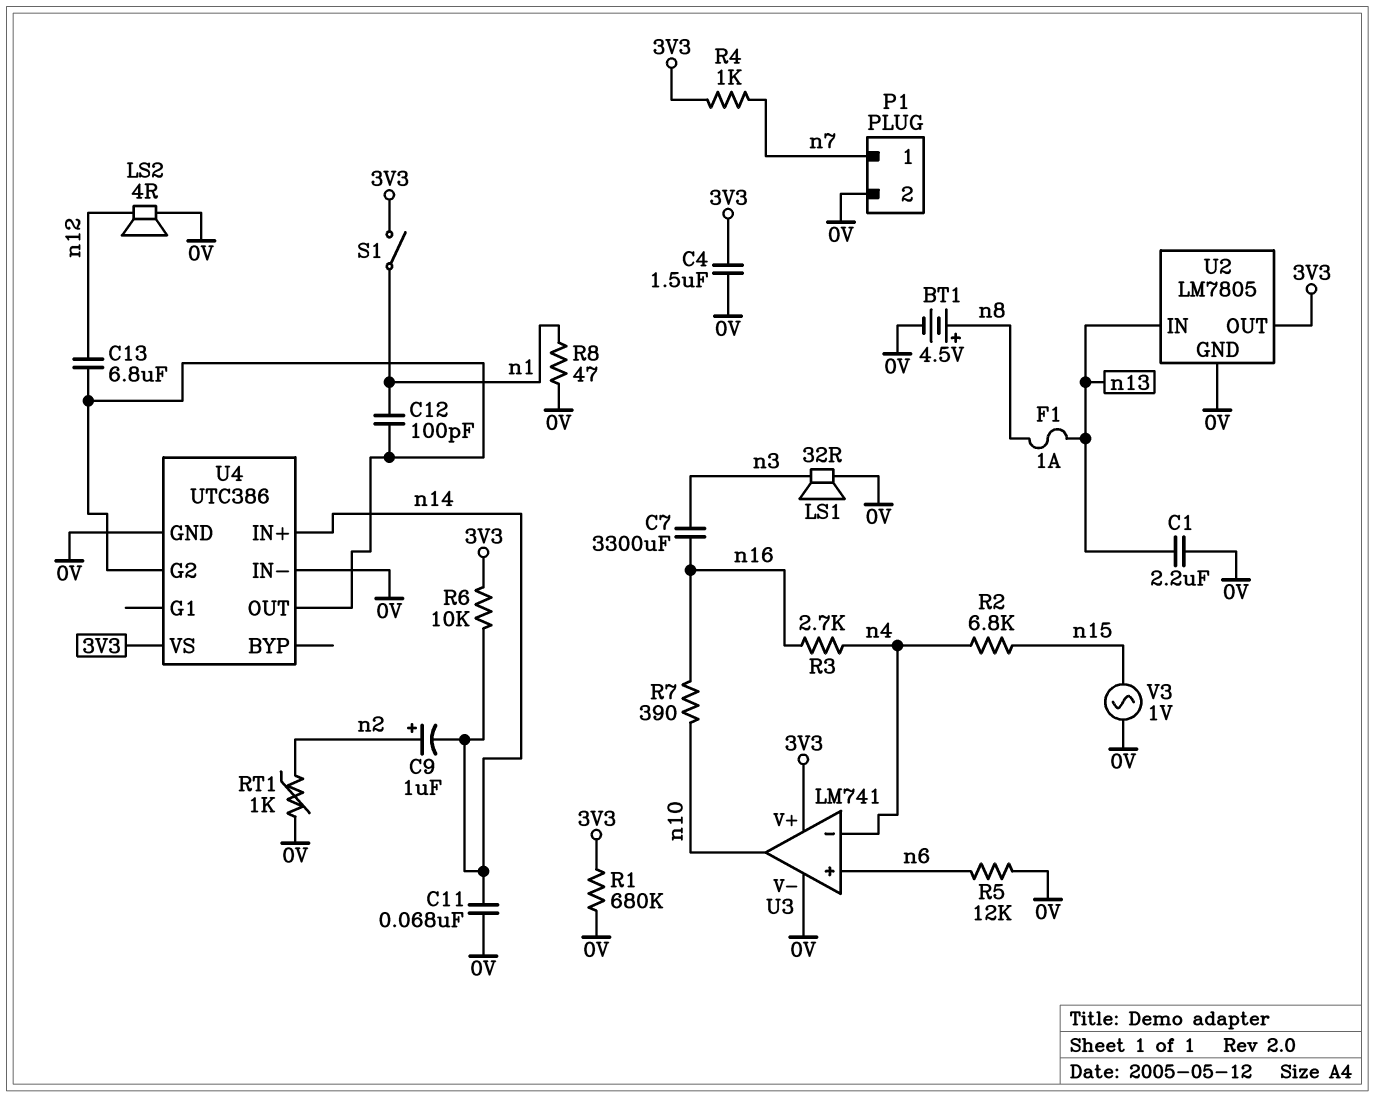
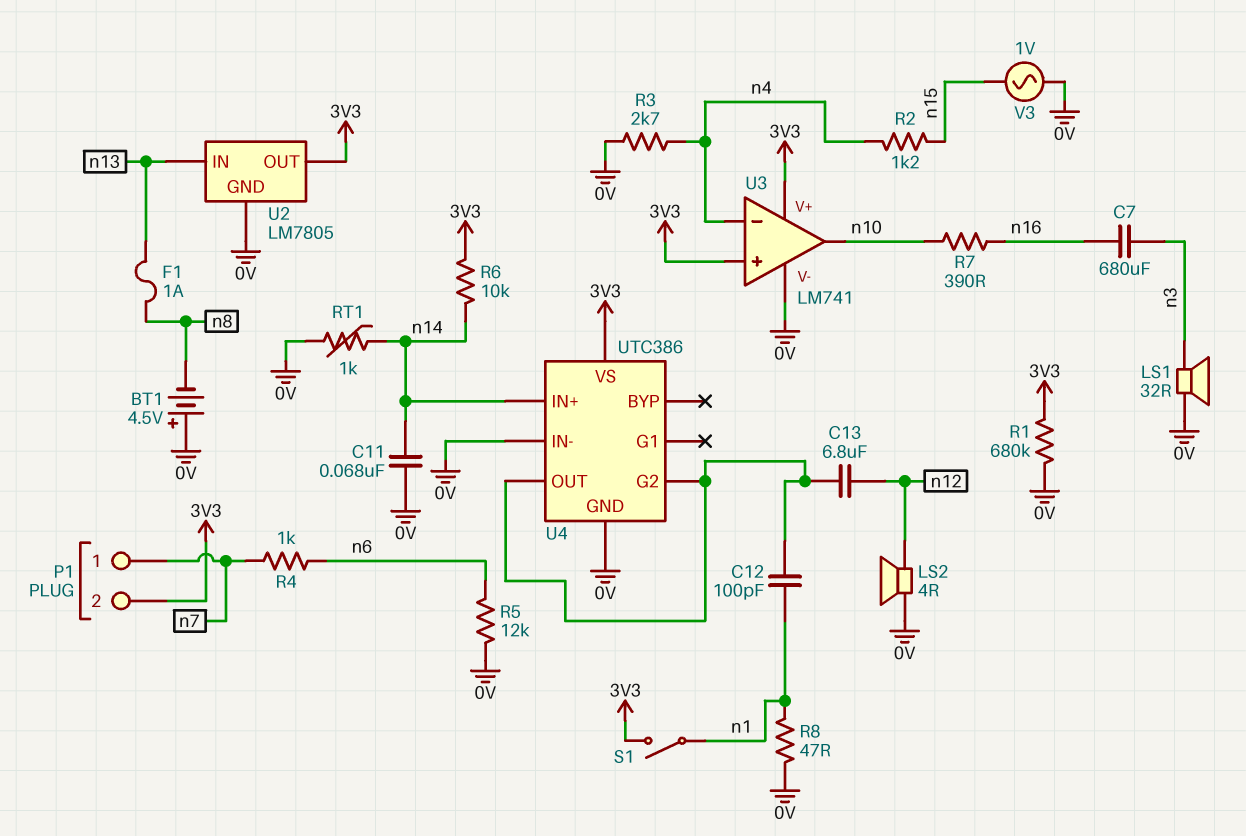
BT1: 4.5V (plus n8, minus 0V) -> 4.5V (plus 0V, minus n8)
C1: 2.2uF (0V, n13) -> none
C4: 1.5uF (0V, 3V3) -> none
C7: 3300uF (n3, n16) -> 680uF (n3, n16)
C9: 1uF (plus n2, minus n14) -> none
P1 pin 2: 0V -> 3V3
R2: 6.8k (n4, n15) -> 1.2k (n4, n15)
R3: 2.7k (n4, n16) -> 2.7k (0V, n4)
R4: 1k (3V3, n7) -> 1k (n6, n7)
RT1: 1k (0V, n2) -> 1k (0V, n14)
U3 pin in+: n6 -> 3V3

